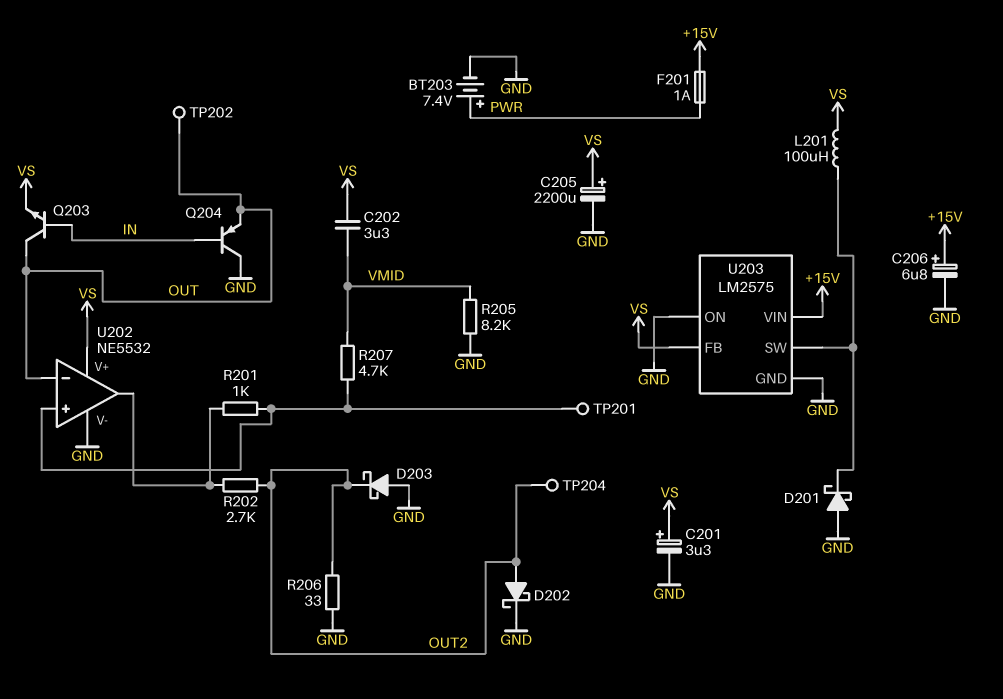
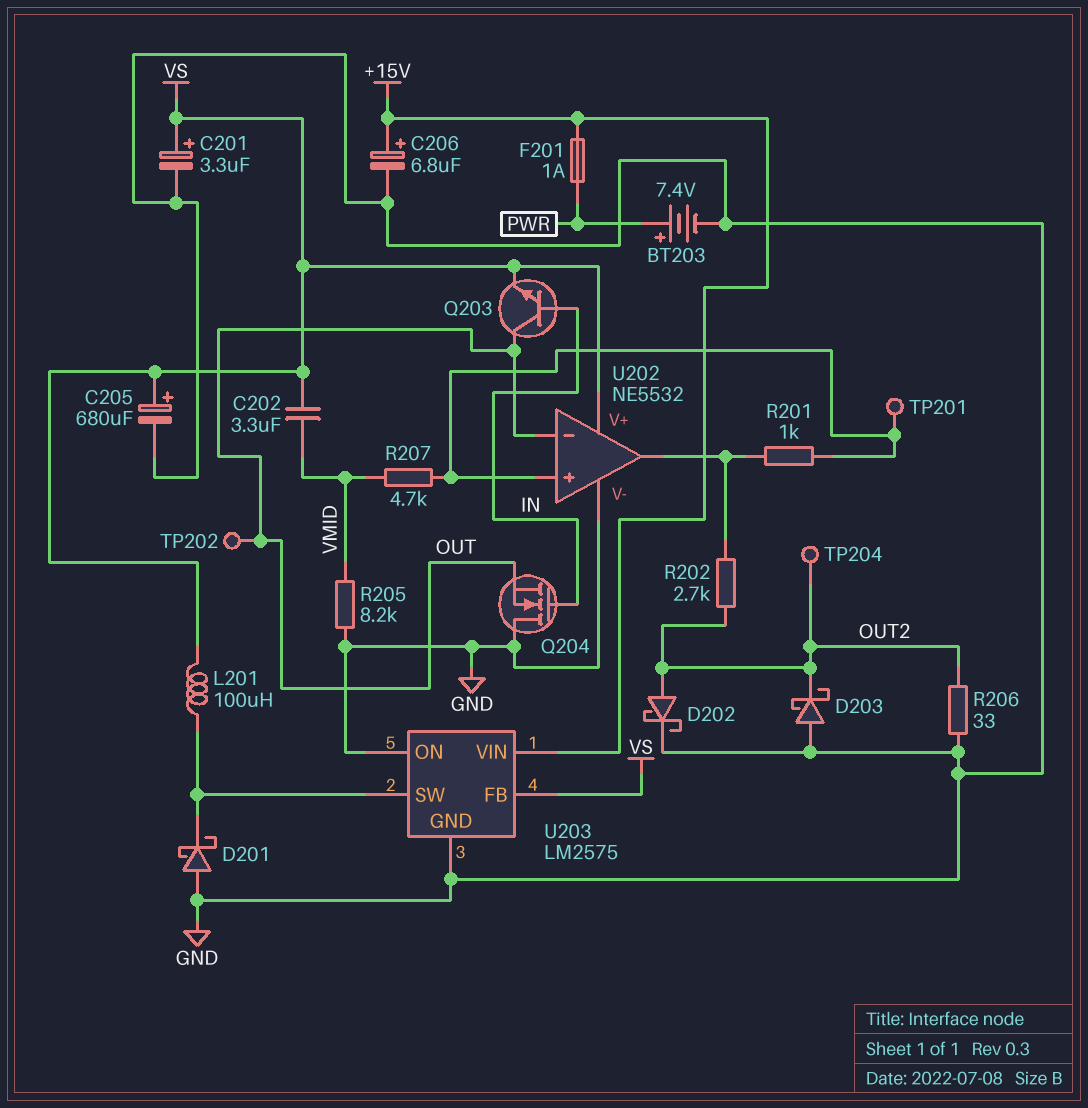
C205: 2200uF (plus VS, minus GND) -> 680uF (plus VS, minus GND)
Q204: PNP (B IN, C GND, E OUT) -> NMOS (G IN, D GND, S OUT)

